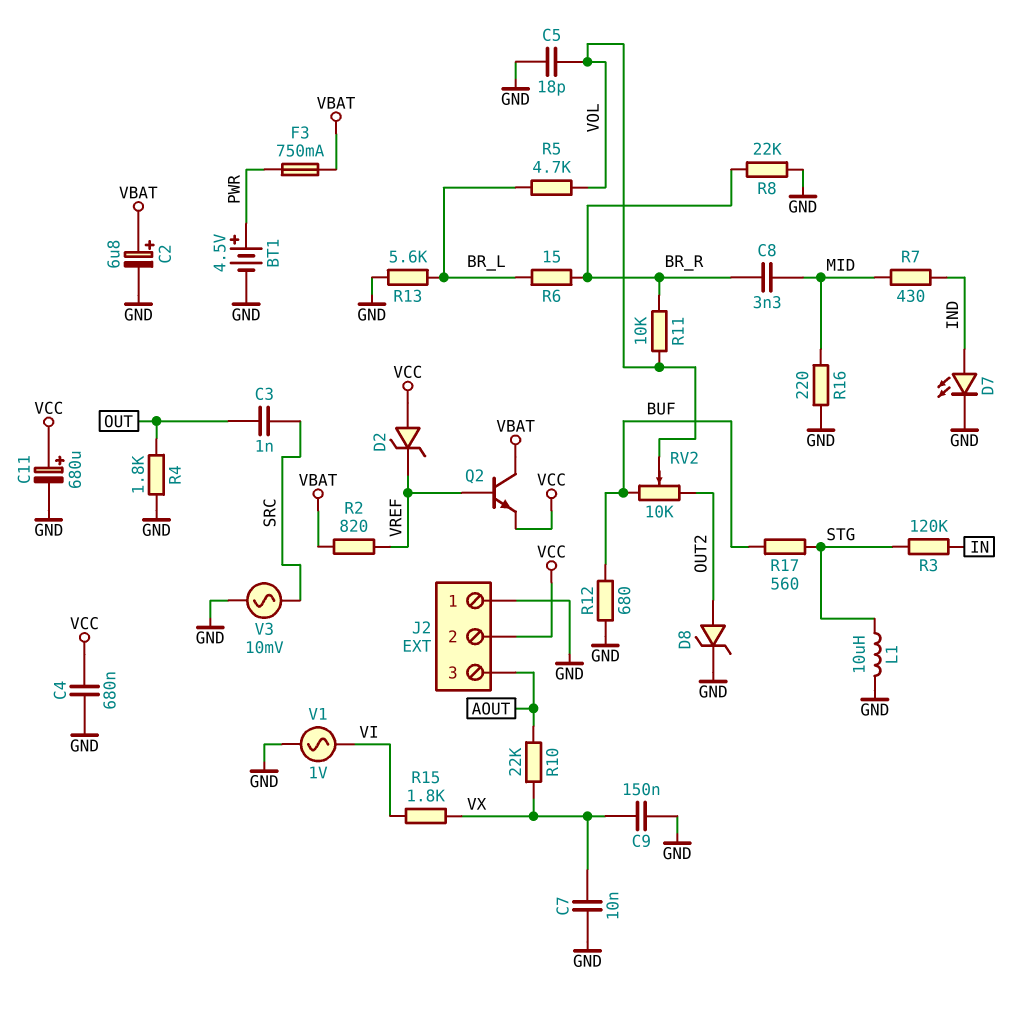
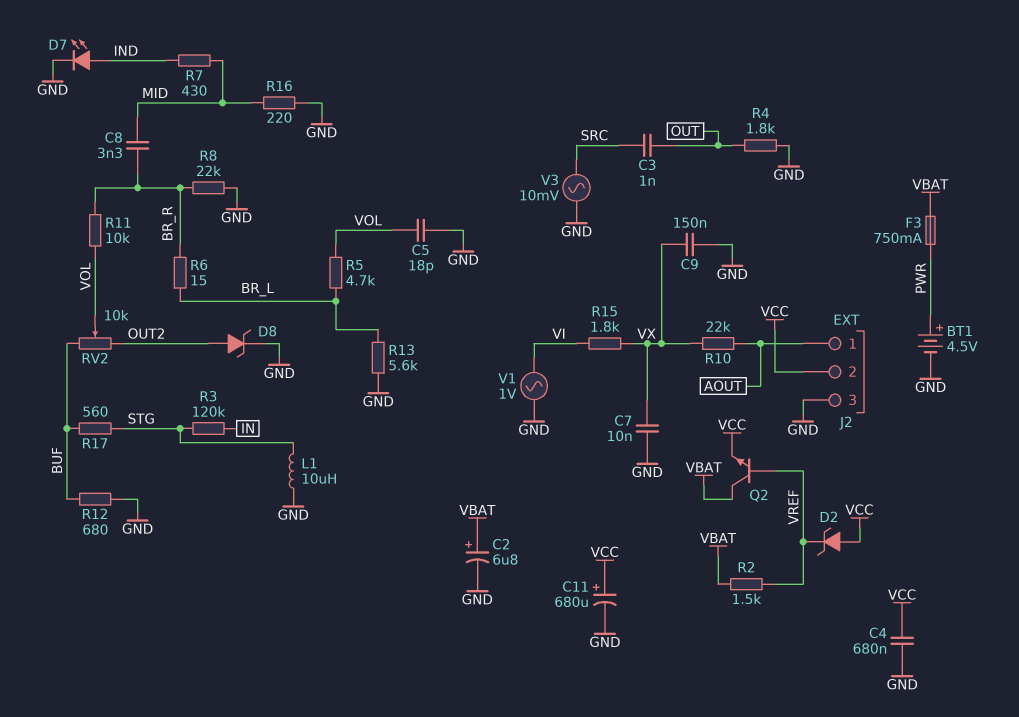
J2 pin 1: GND -> AOUT
J2 pin 3: AOUT -> GND
R2: 820 (VBAT, VREF) -> 1.5k (VBAT, VREF)

